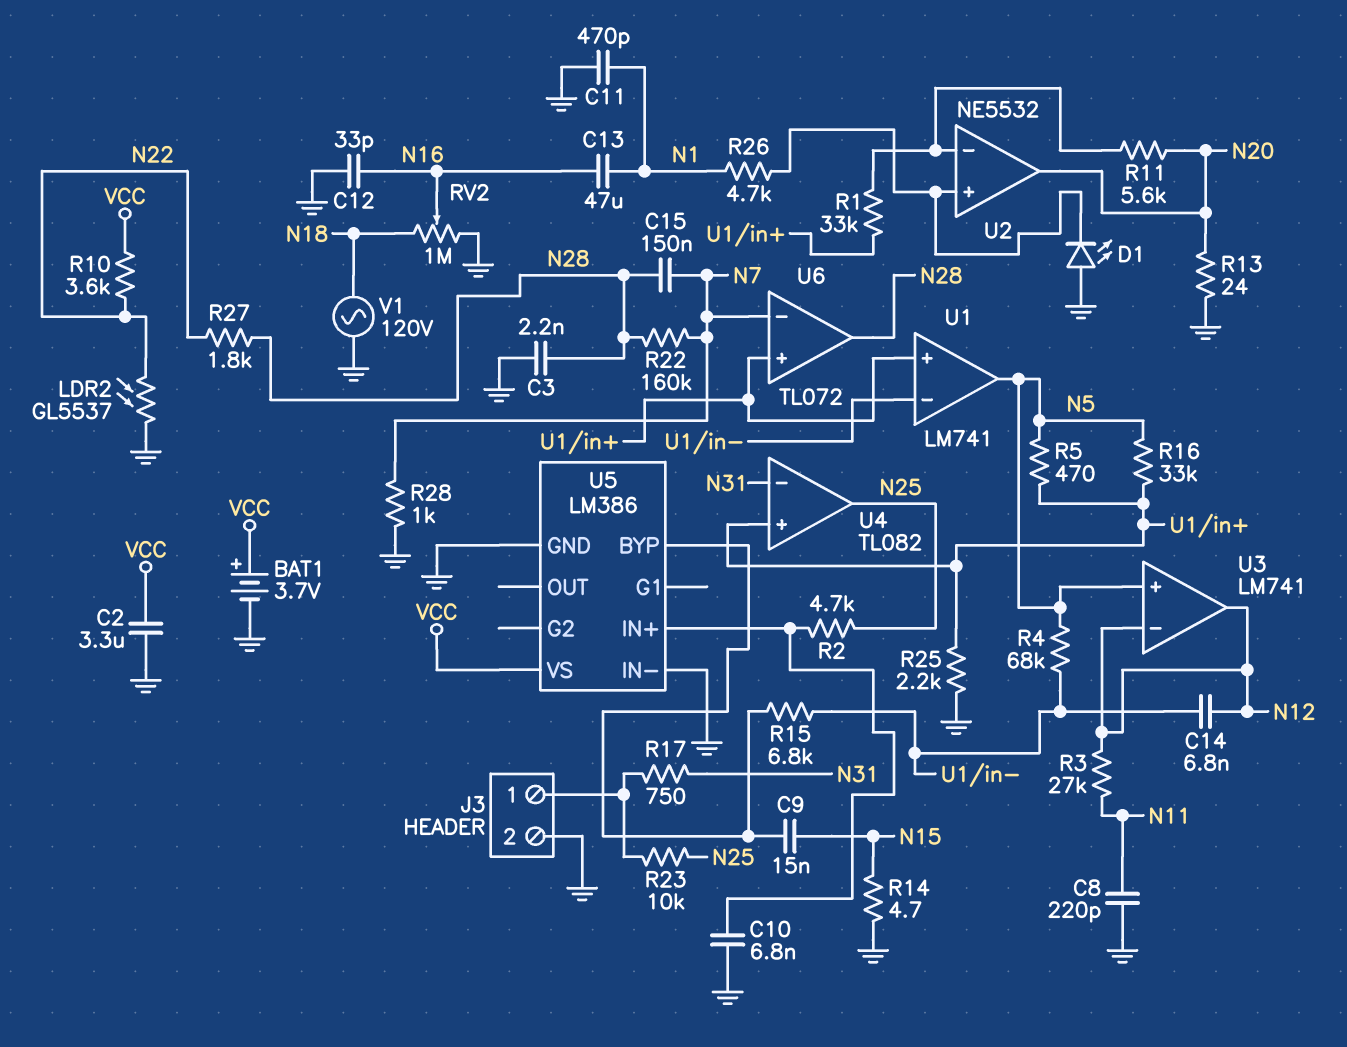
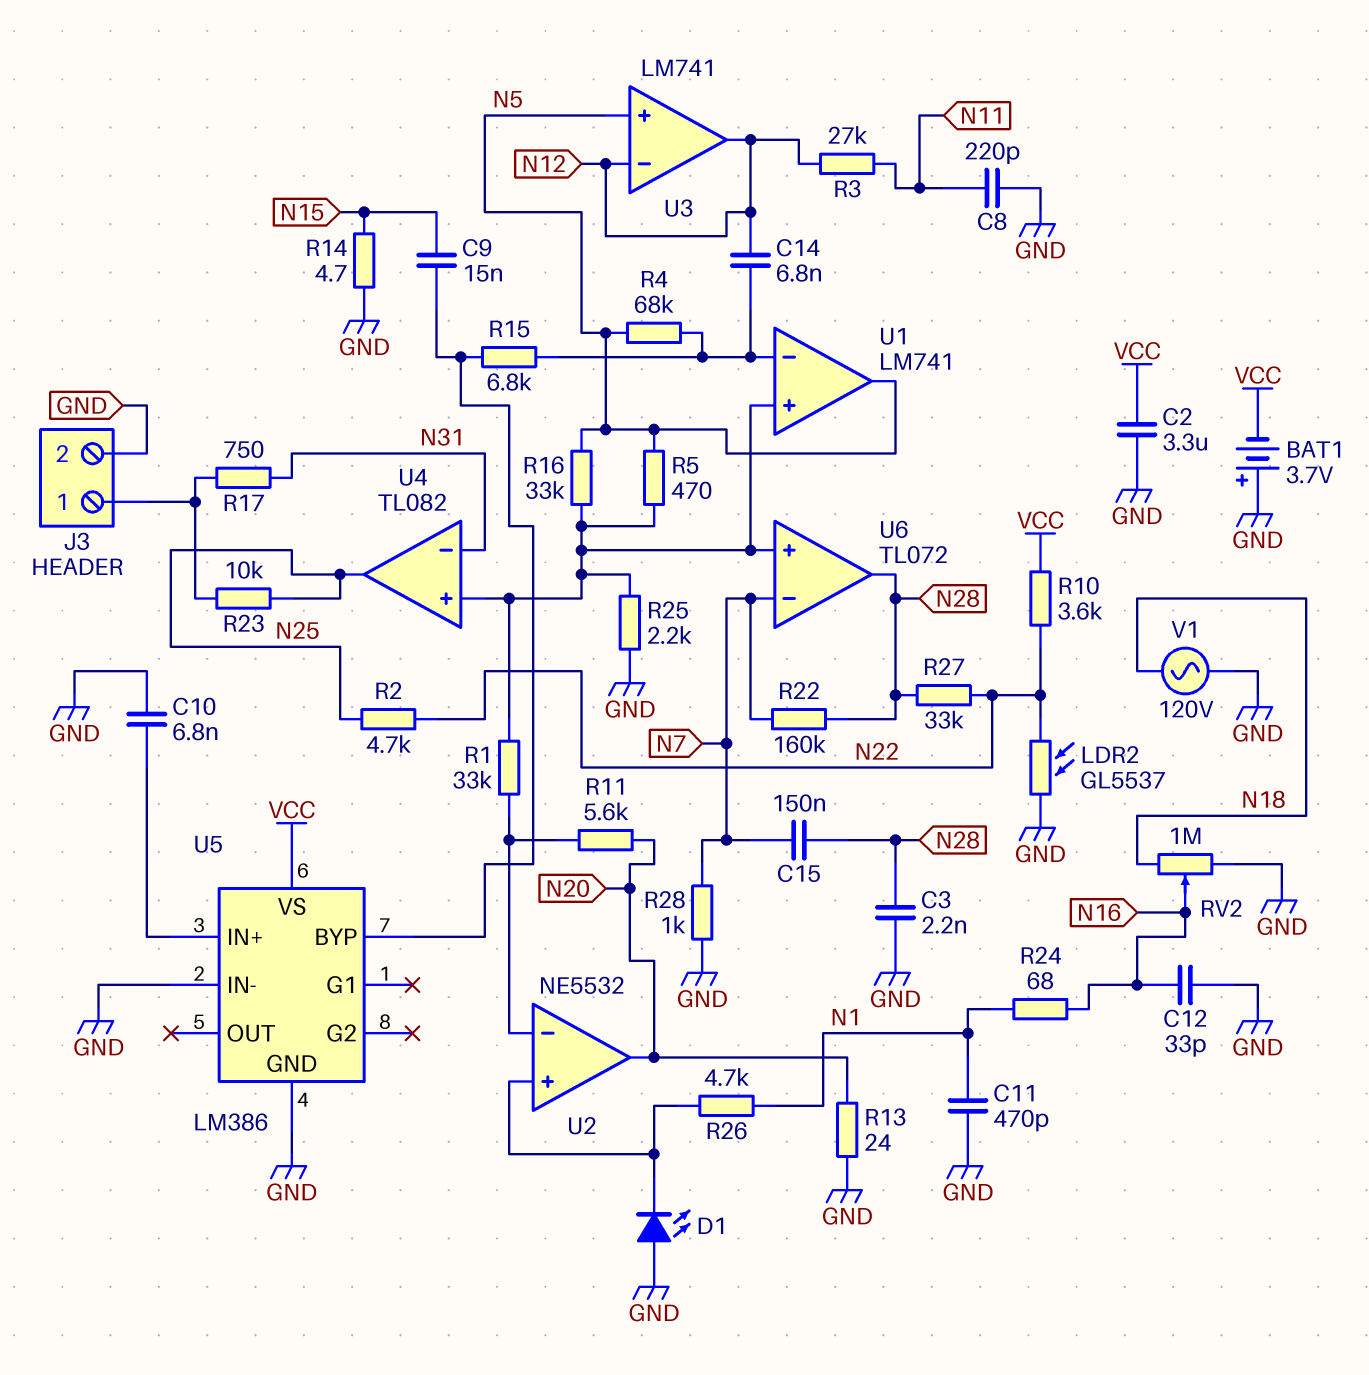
BAT1: 3.7V (plus VCC, minus GND) -> 3.7V (plus GND, minus VCC)
C13: 47uF (N1, N16) -> none
R2: 4.7k (N25, U5/IN+) -> 4.7k (N22, N25)
R24: none -> 68 (N1, N16)
R27: 1.8k (N22, N28) -> 33k (N22, N28)

